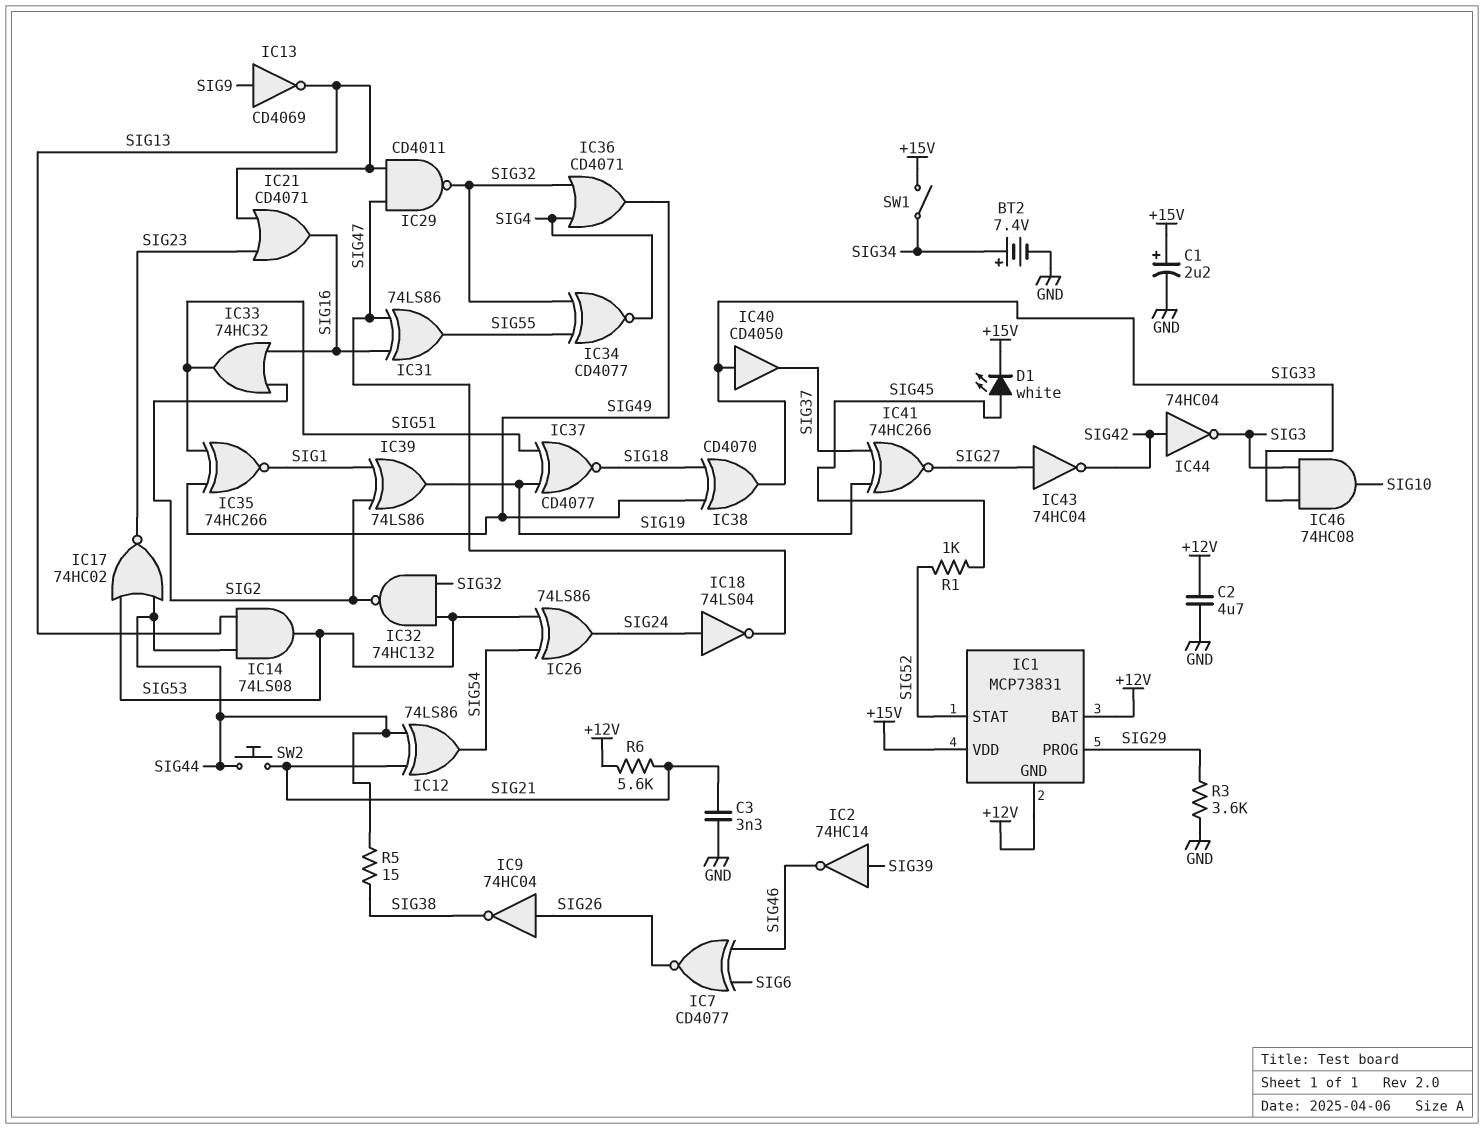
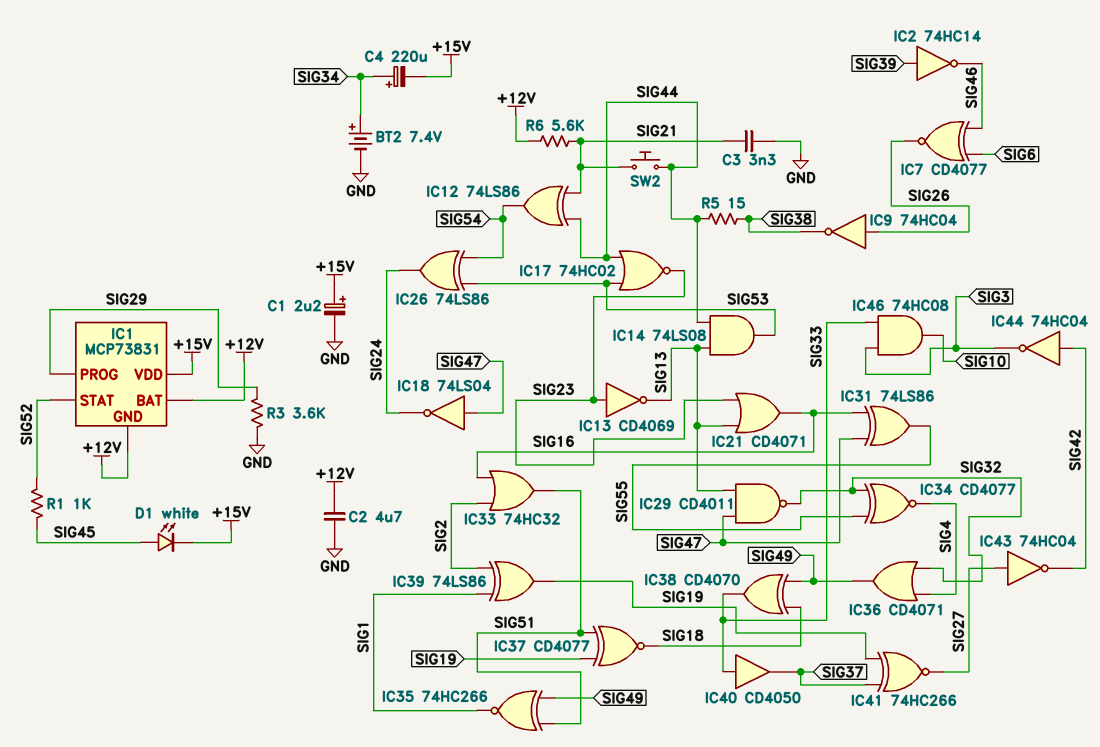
C4: none -> 220uF (plus SIG34, minus +15V)
IC13: NOT CD4069 (in SIG9, out SIG13) -> NOT CD4069 (in SIG23, out SIG13)
IC18: NOT 74LS04 (in SIG24, out SIG47) -> NOT 74LS04 (in SIG47, out SIG24)
IC32: NAND 74HC132 (in SIG32, in SIG53, out SIG2) -> none
SW1: switch (+15V, SIG34) -> none

